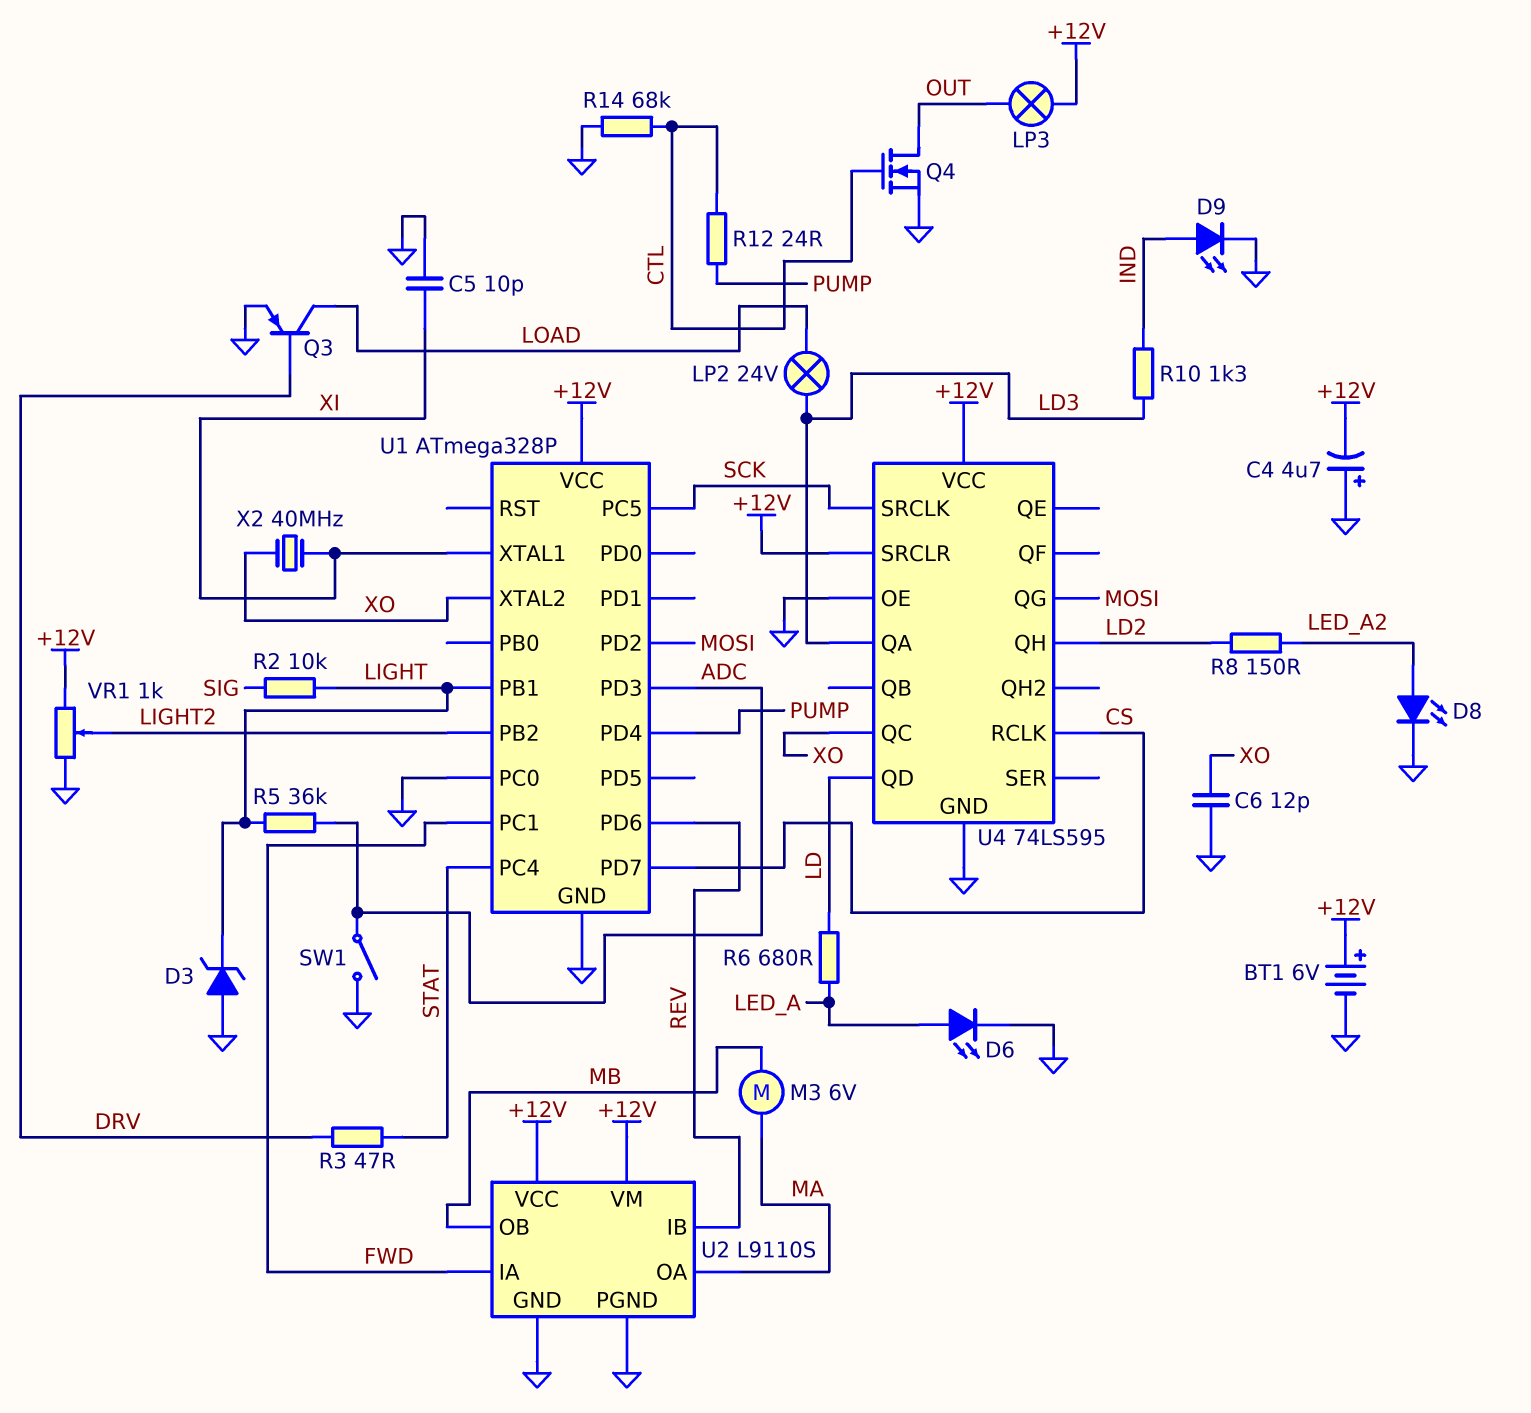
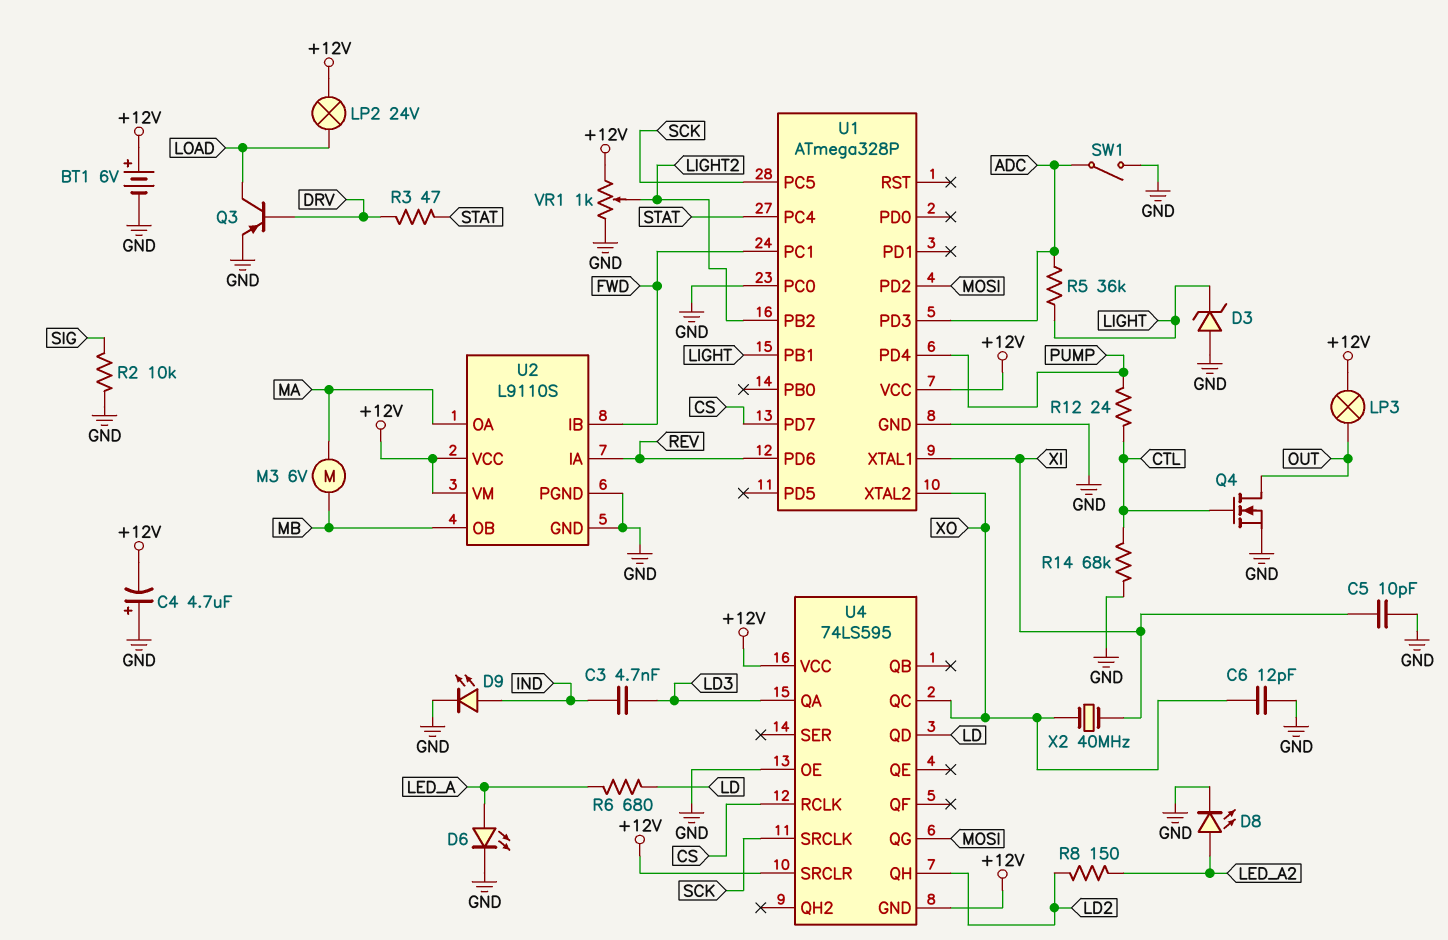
C3: none -> 4.7nF (IND, LD3)
LP2: lamp 24V (LD3, LOAD) -> lamp 24V (+12V, LOAD)
R2: 10k (LIGHT, SIG) -> 10k (GND, SIG)
R10: 1.3k (IND, LD3) -> none
U2 pin IA: FWD -> REV
U2 pin IB: REV -> FWD
U4 pin GND: GND -> +12V

